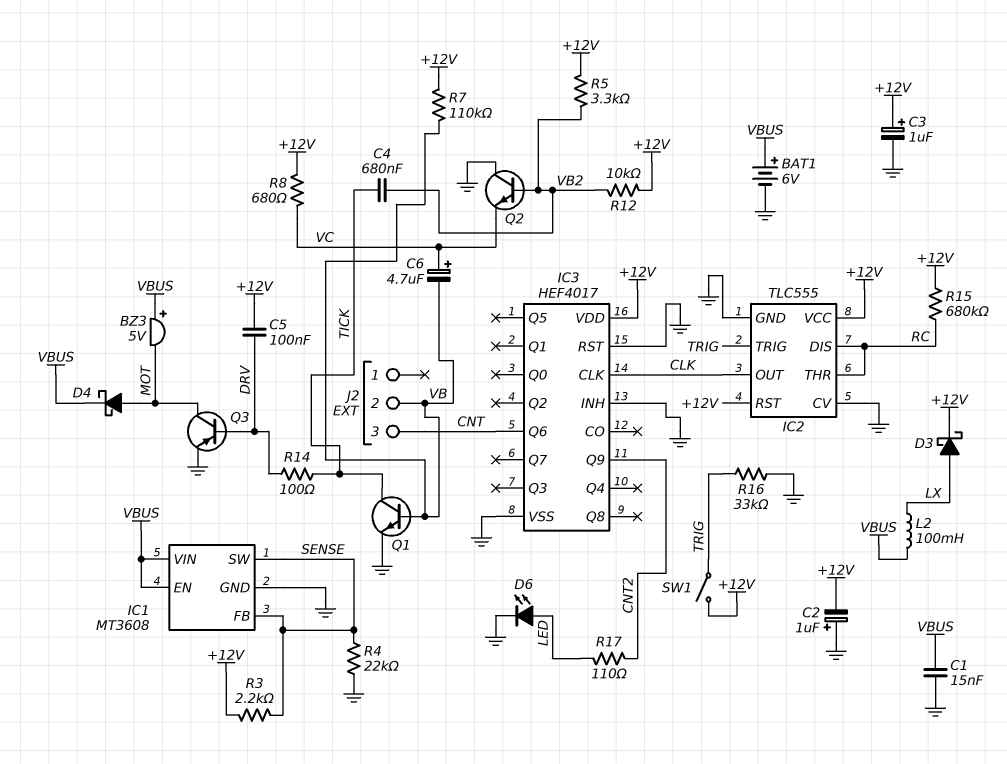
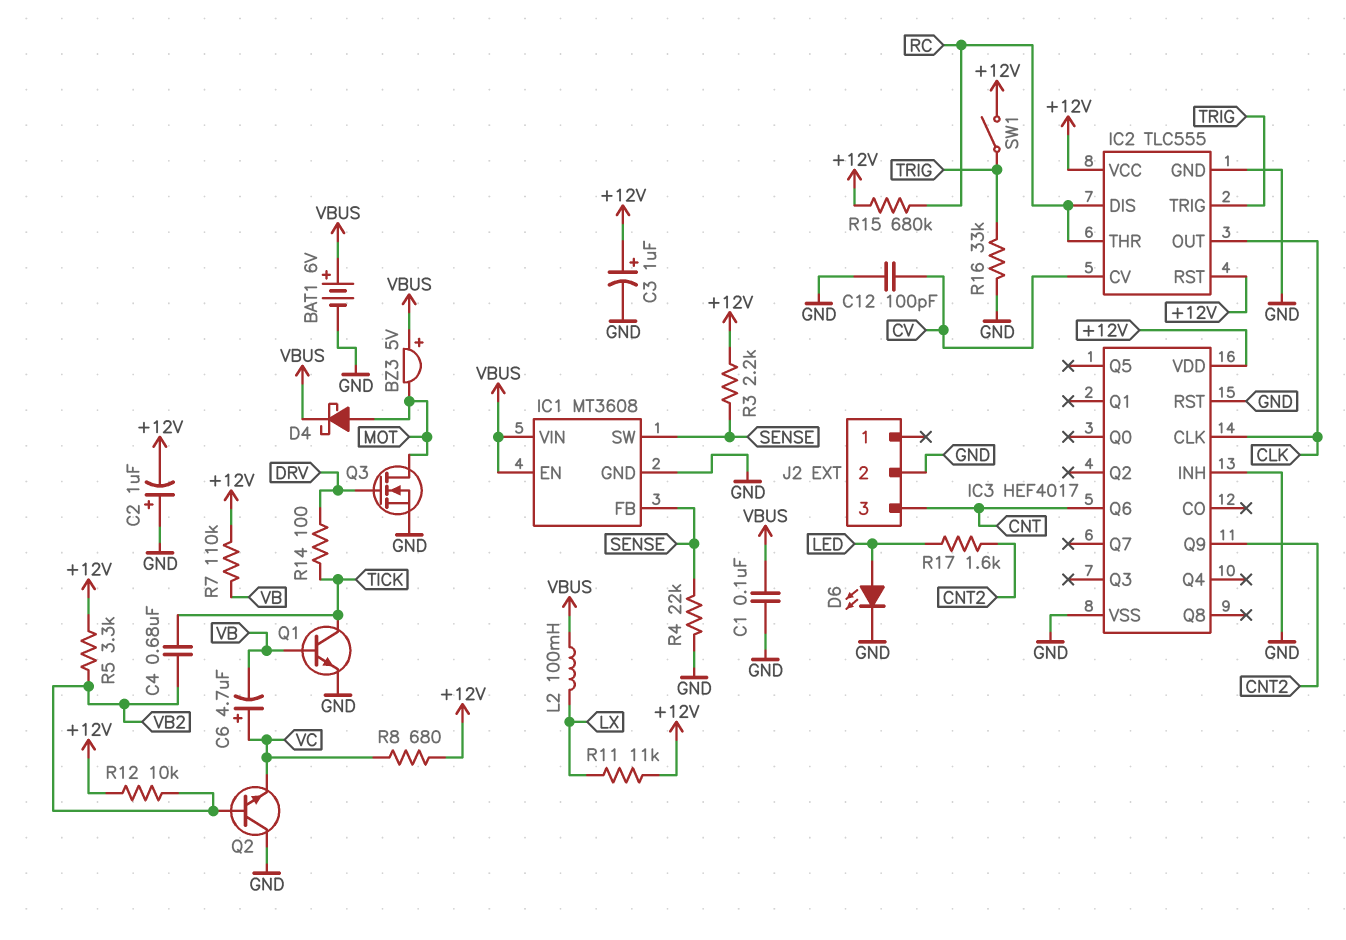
C1: 15nF (GND, VBUS) -> 100nF (GND, VBUS)
C5: 100nF (+12V, DRV) -> none
C12: none -> 100pF (CV, GND)
D3: schottky (A LX, K +12V) -> none
IC2 pin CV: GND -> CV
J2 pin 2: VB -> GND
Q3: PNP (B DRV, C MOT, E GND) -> NMOS (G DRV, D MOT, S GND)
R11: none -> 11k (+12V, LX)
R17: 110 (CNT2, LED) -> 1.6k (CNT2, LED)

